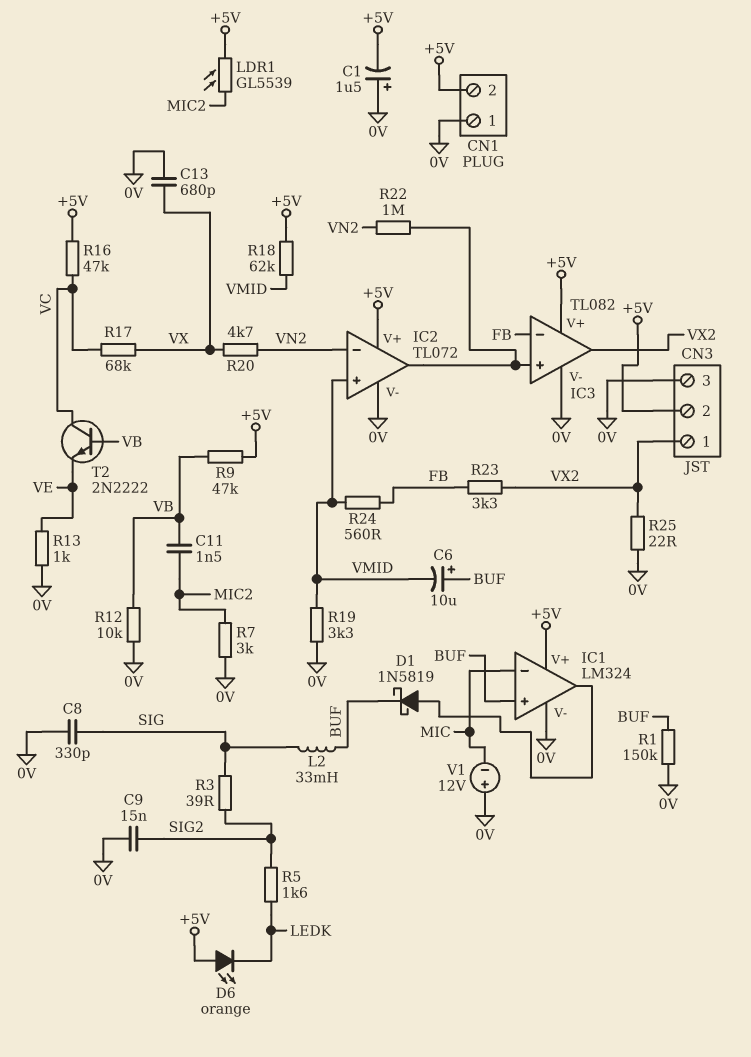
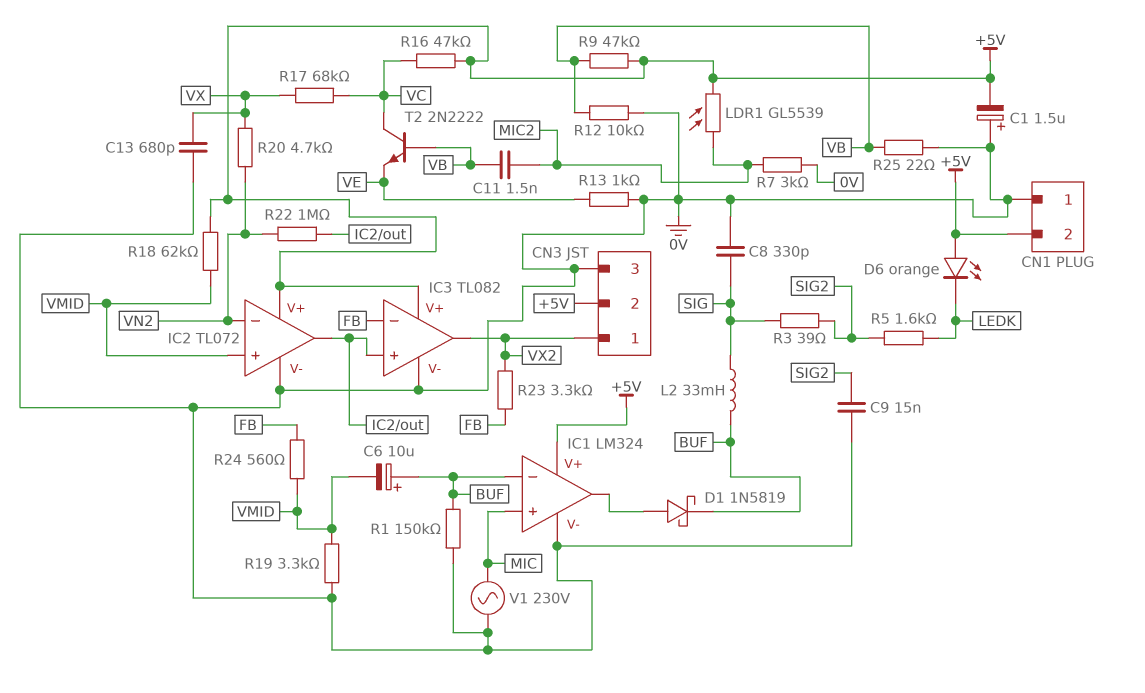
IC1 pin in+: BUF -> MIC
IC1 pin in-: MIC -> BUF
R25: 22 (0V, VX2) -> 22 (0V, VB)
V1: 12V (plus 0V, minus MIC) -> AC 230V (0V, MIC)

